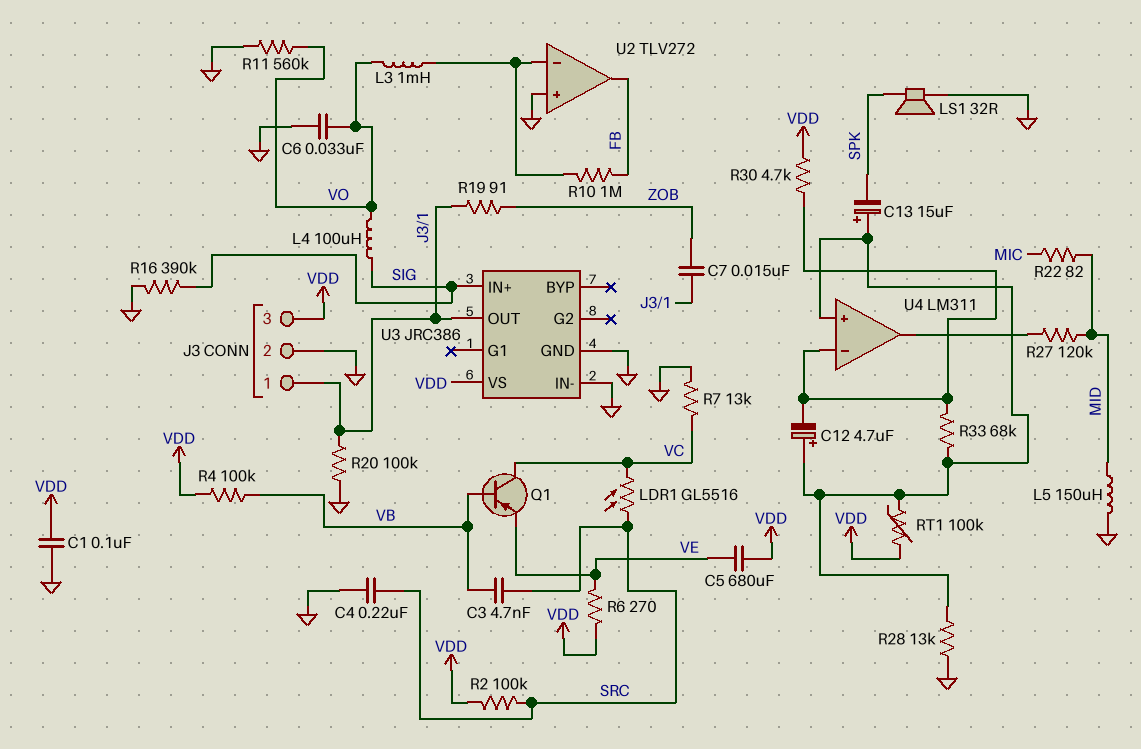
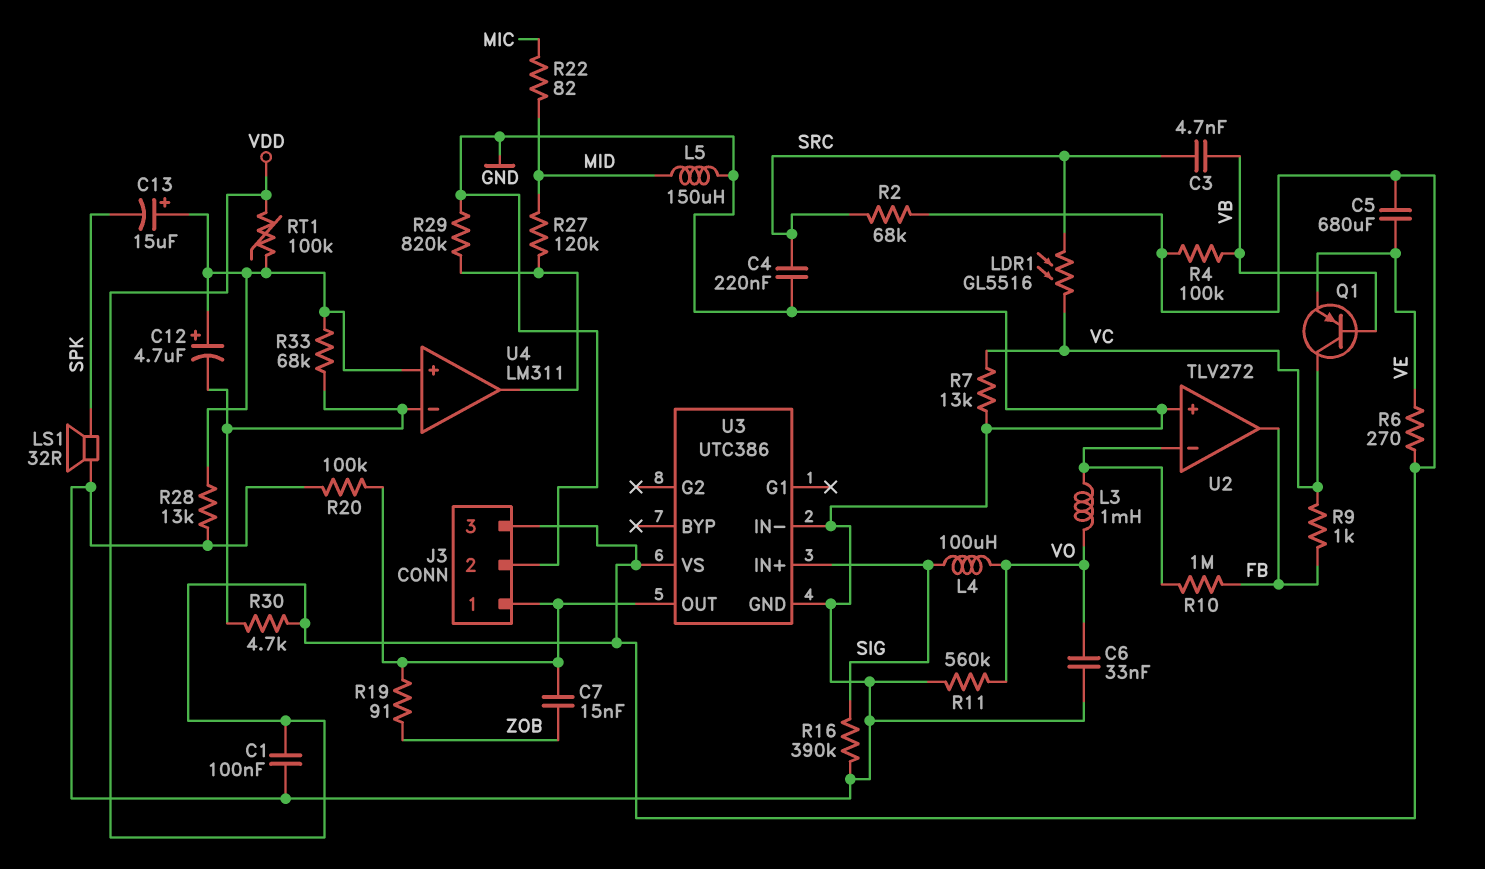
R2: 100k (SRC, VDD) -> 68k (SRC, VDD)
R9: none -> 1k (FB, VC)
R29: none -> 820k (GND, U4/out)
U3: JRC386 -> UTC386

